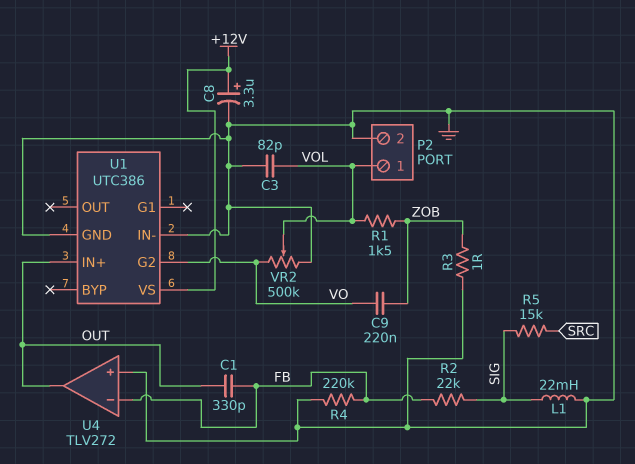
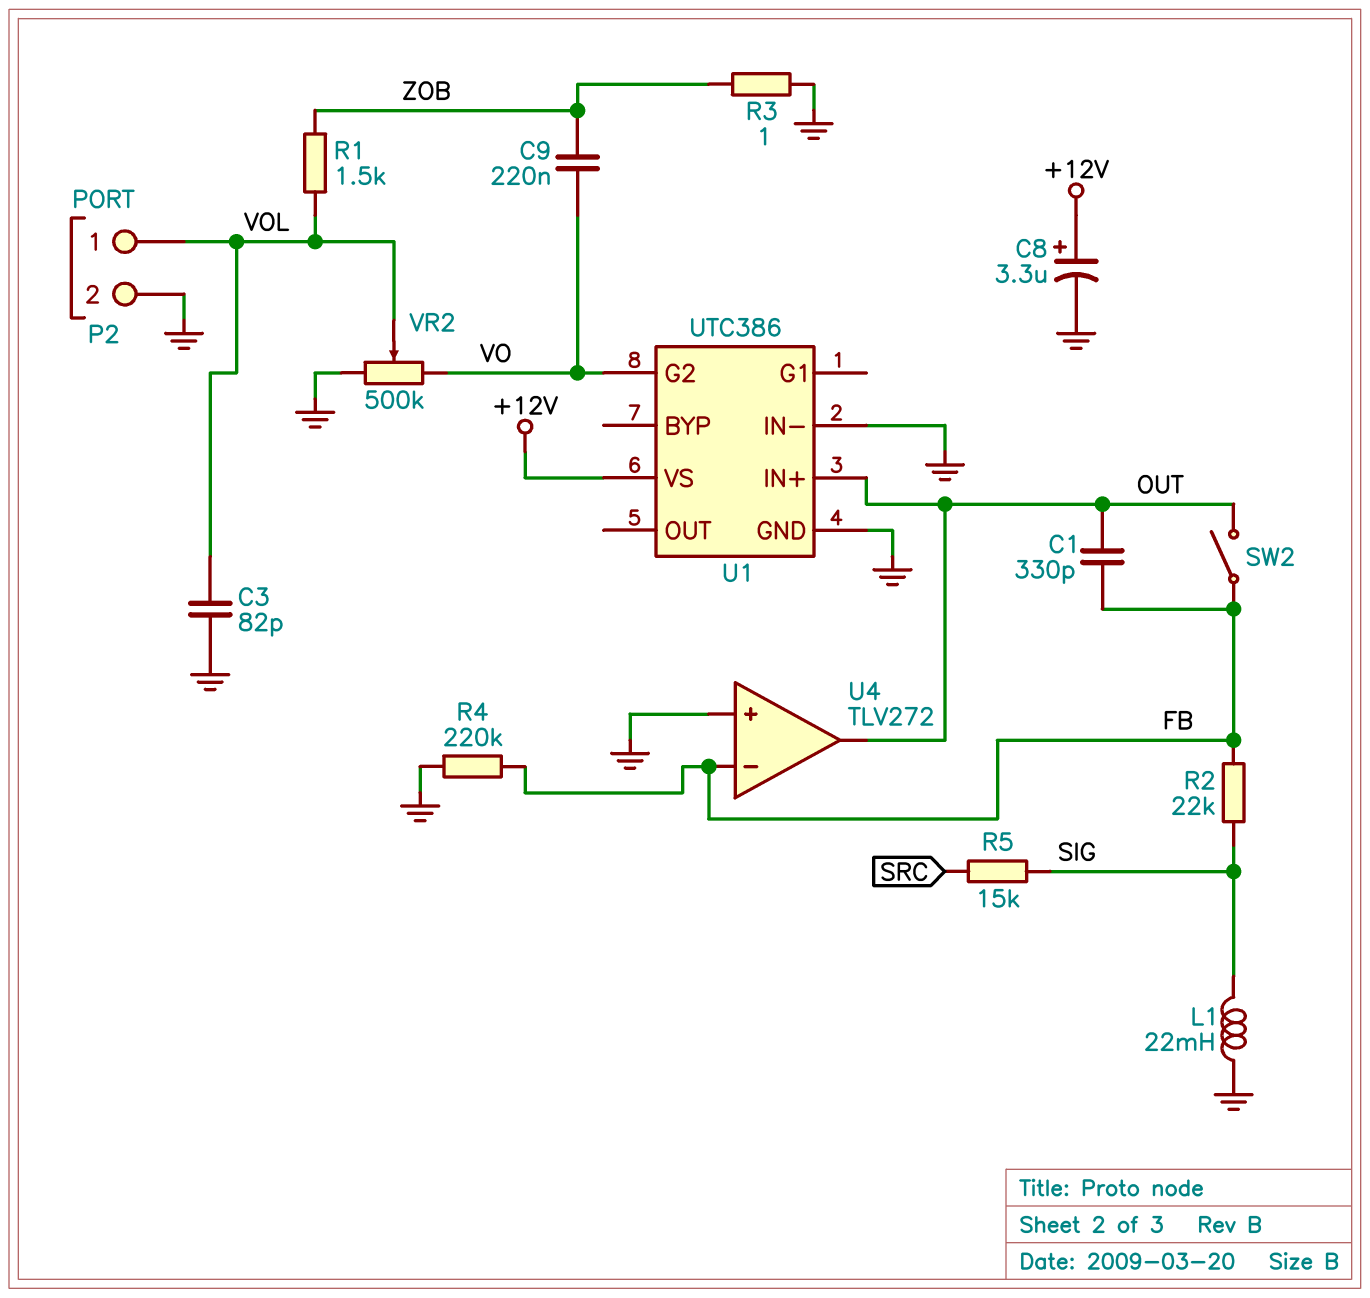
SW2: none -> switch (FB, OUT)

